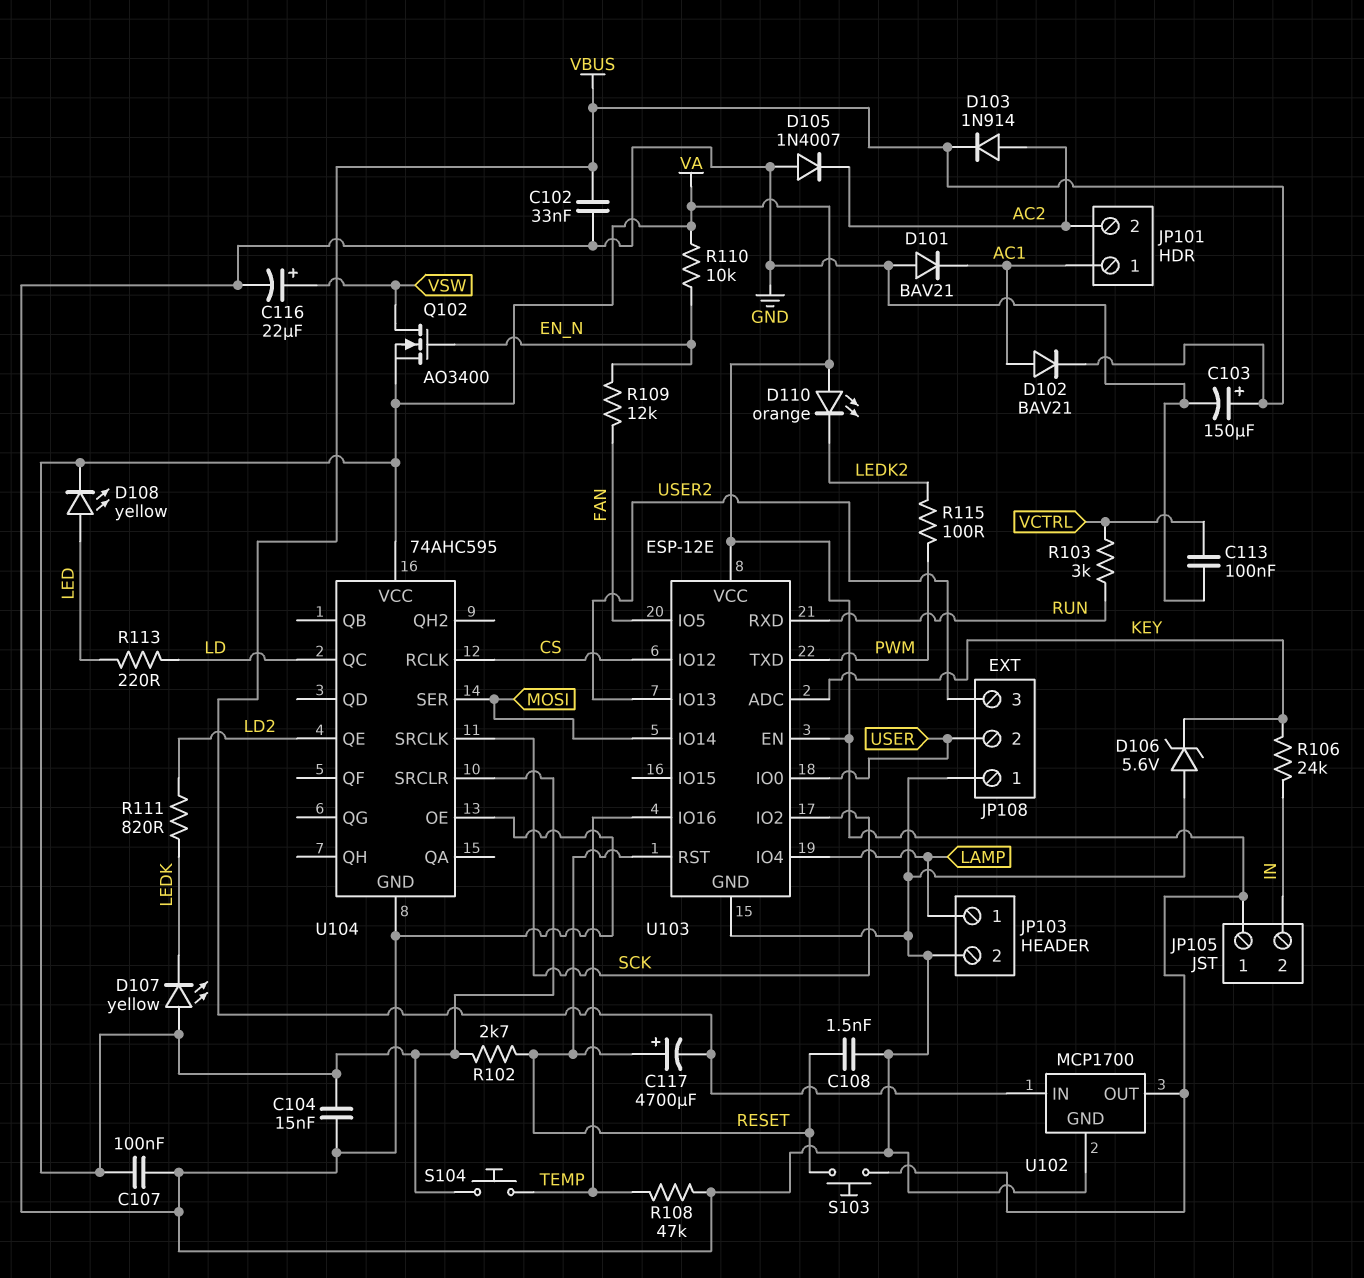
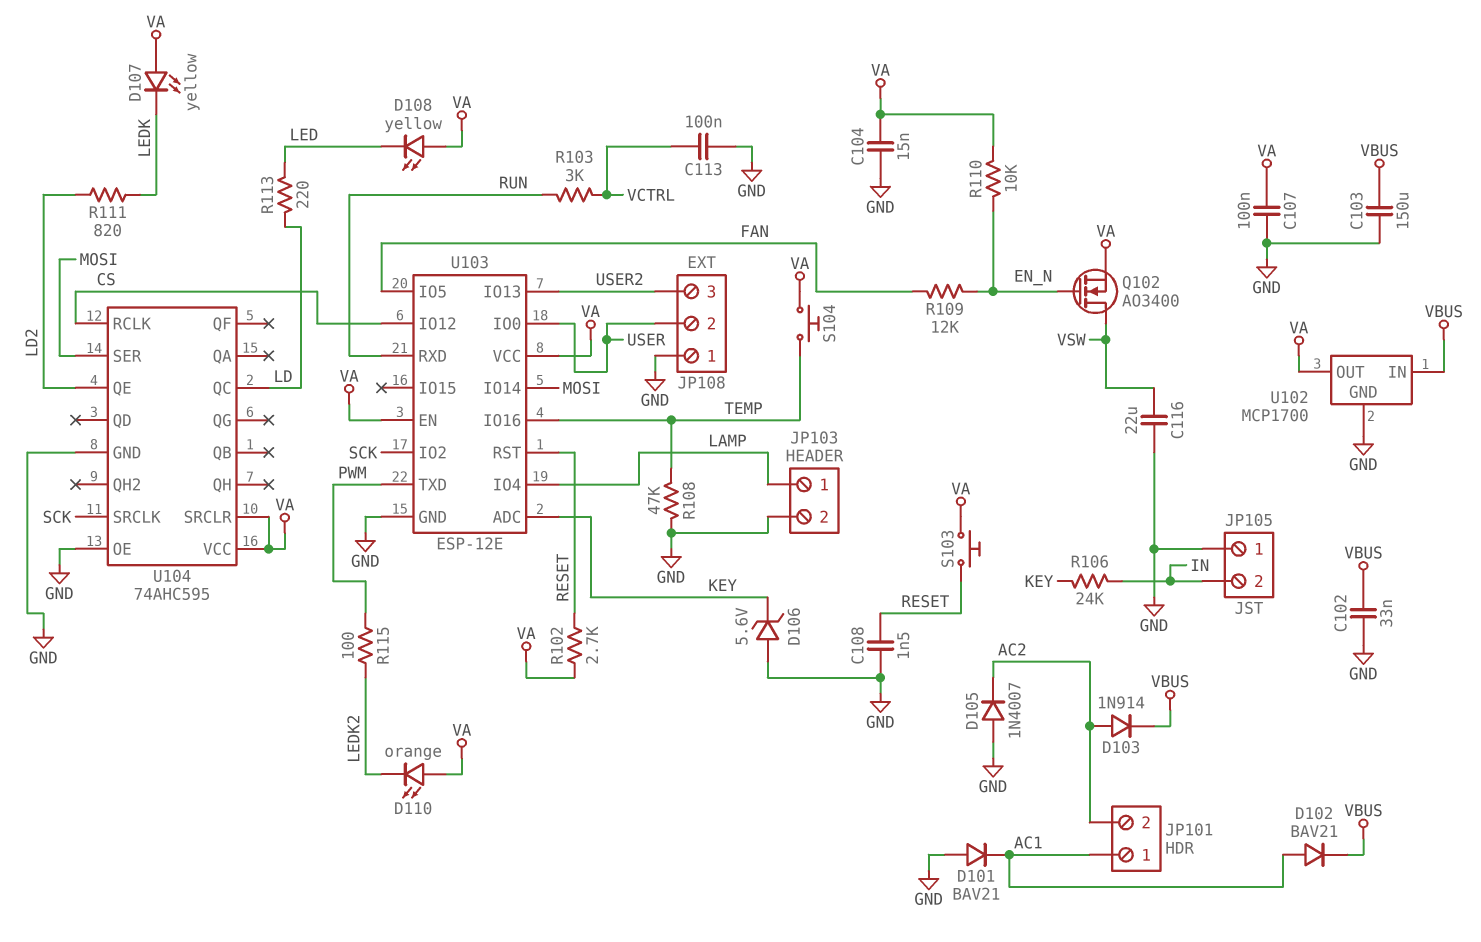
C103: 150uF (plus VBUS, minus GND) -> 150uF (GND, VBUS)
C116: 22uF (plus VSW, minus GND) -> 22uF (GND, VSW)
C117: 4700uF (plus RESET, minus VBUS) -> none
D108: LED yellow (A LED, K VA) -> LED yellow (A VA, K LED)
JP105 pin 1: VA -> GND

